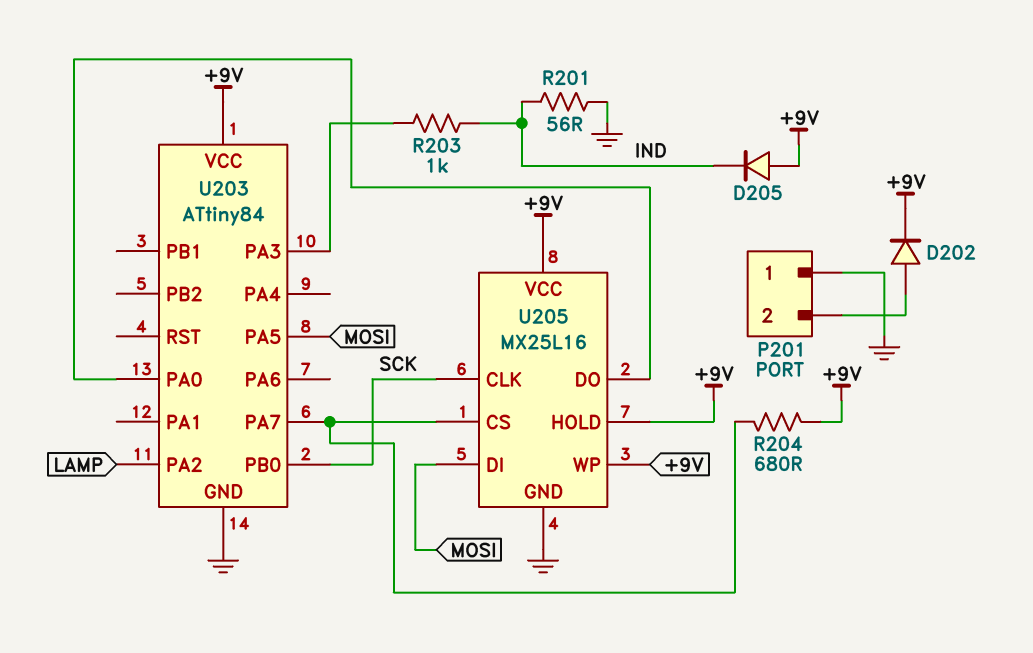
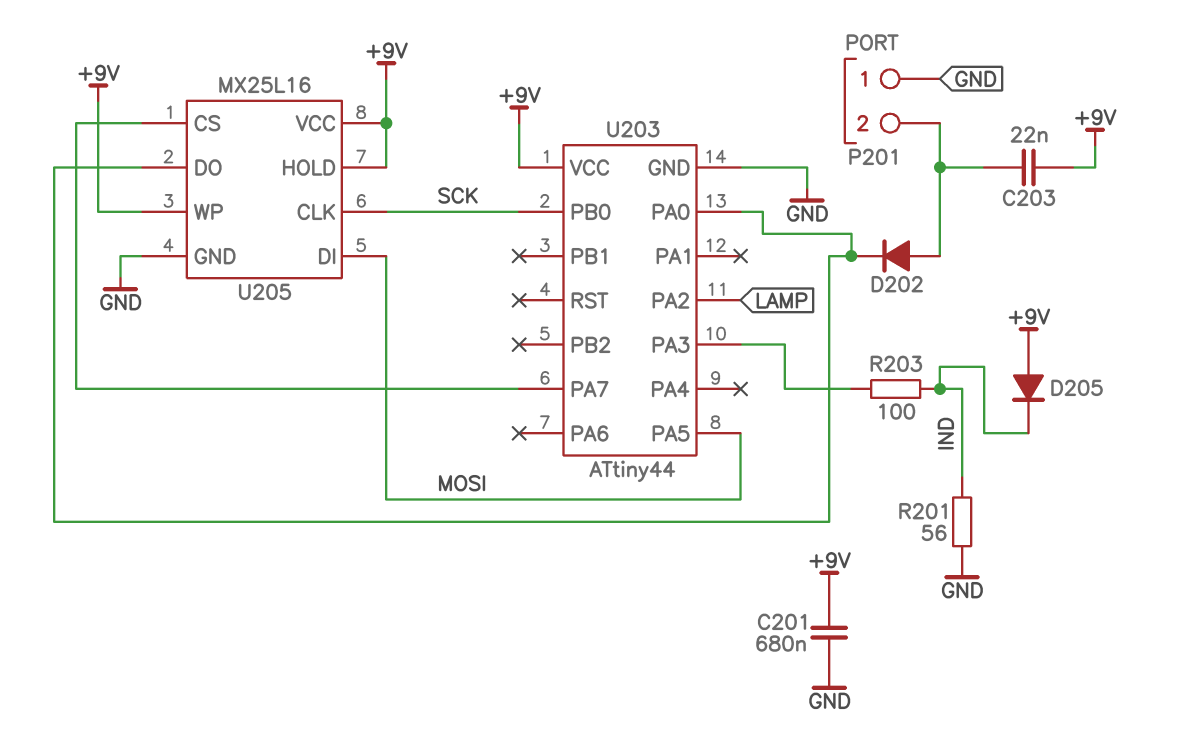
C201: none -> 680nF (+9V, GND)
C203: none -> 22nF (+9V, P201/2)
D202: diode (A P201/2, K +9V) -> diode (A P201/2, K U203/PA0)
R203: 1k (IND, U203/PA3) -> 100 (IND, U203/PA3)
R204: 680 (+9V, U203/PA7) -> none
U203: ATtiny84 -> ATtiny44

